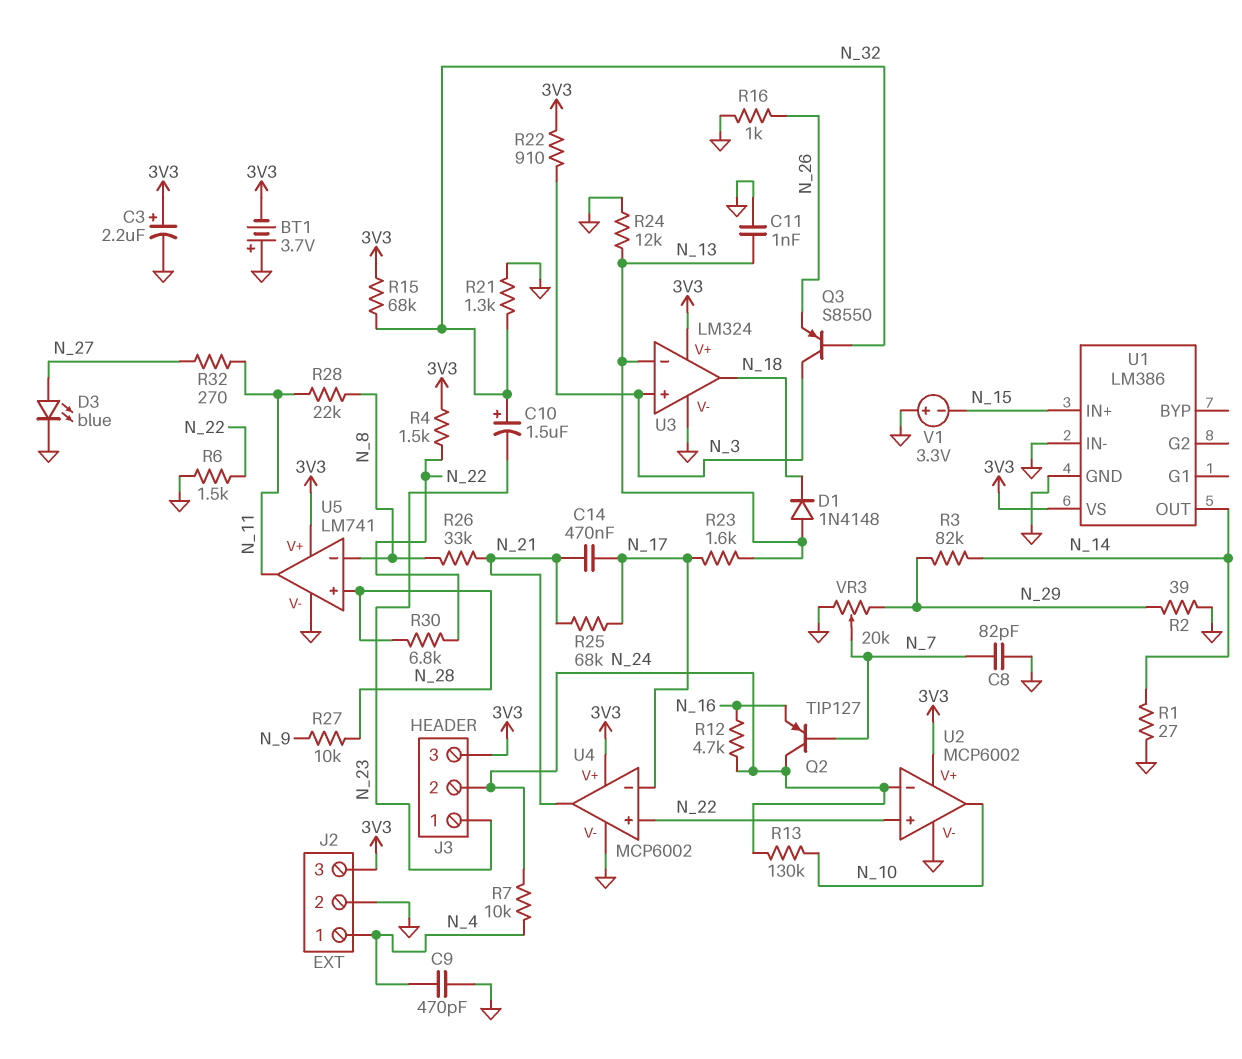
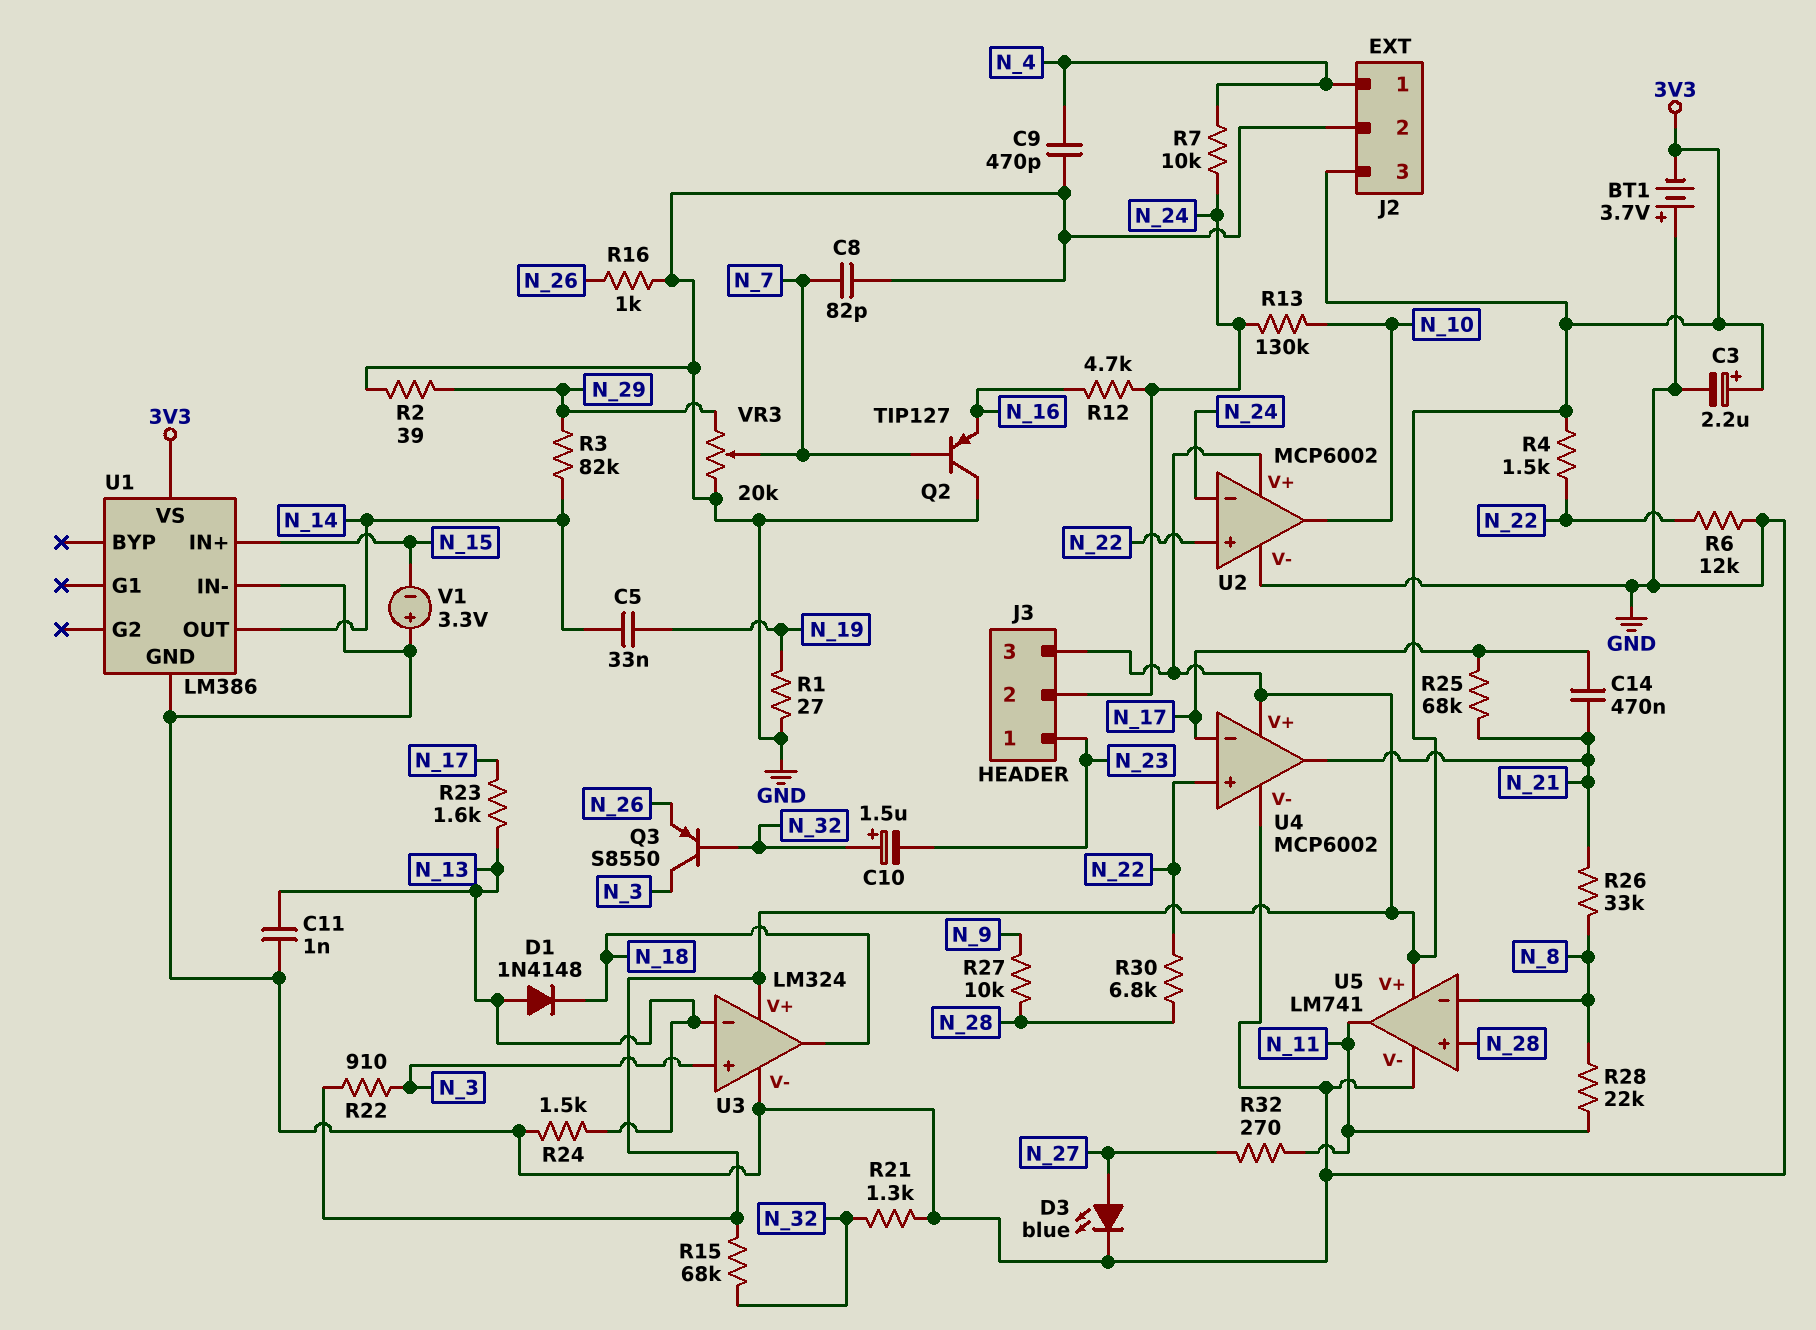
C5: none -> 33nF (N_14, N_19)
Q2: PNP TIP127 (B N_7, C N_24, E N_16) -> PNP TIP127 (B N_7, C GND, E N_16)
R1: 27 (GND, N_14) -> 27 (GND, N_19)
R6: 1.5k (GND, N_22) -> 12k (GND, N_22)
R24: 12k (GND, N_13) -> 1.5k (GND, N_13)

